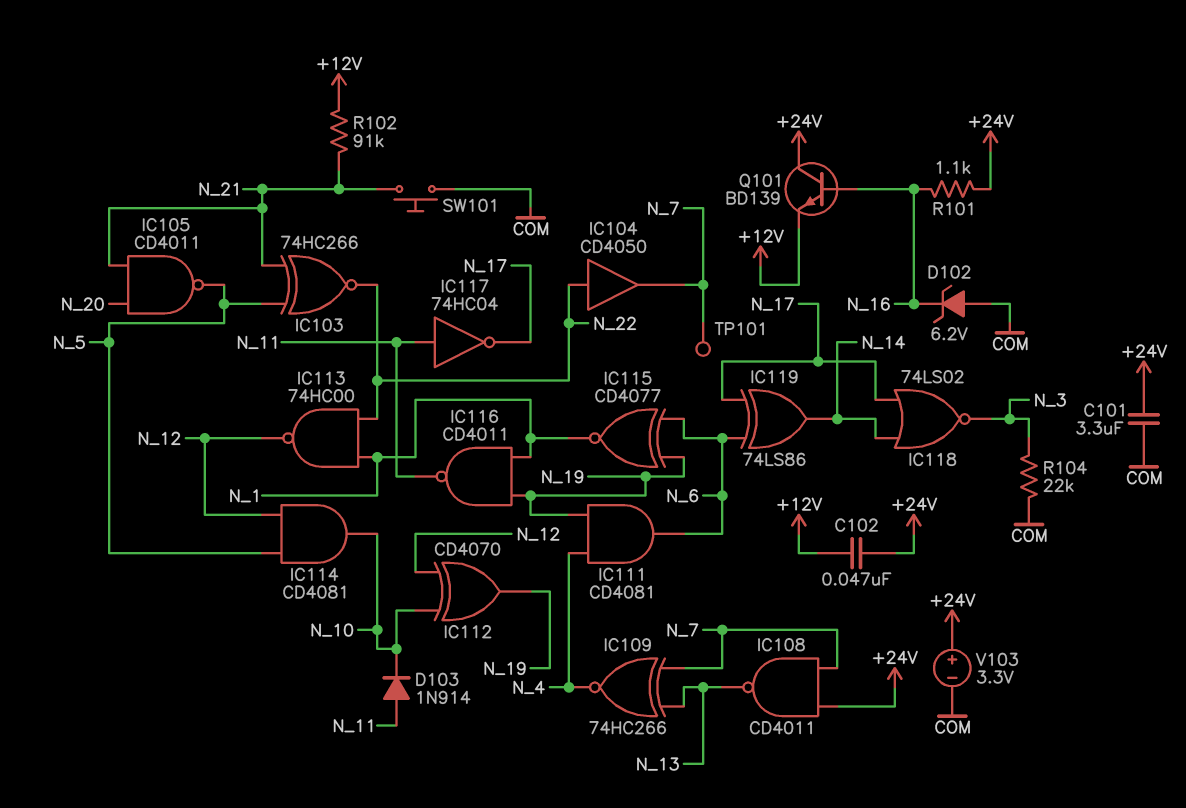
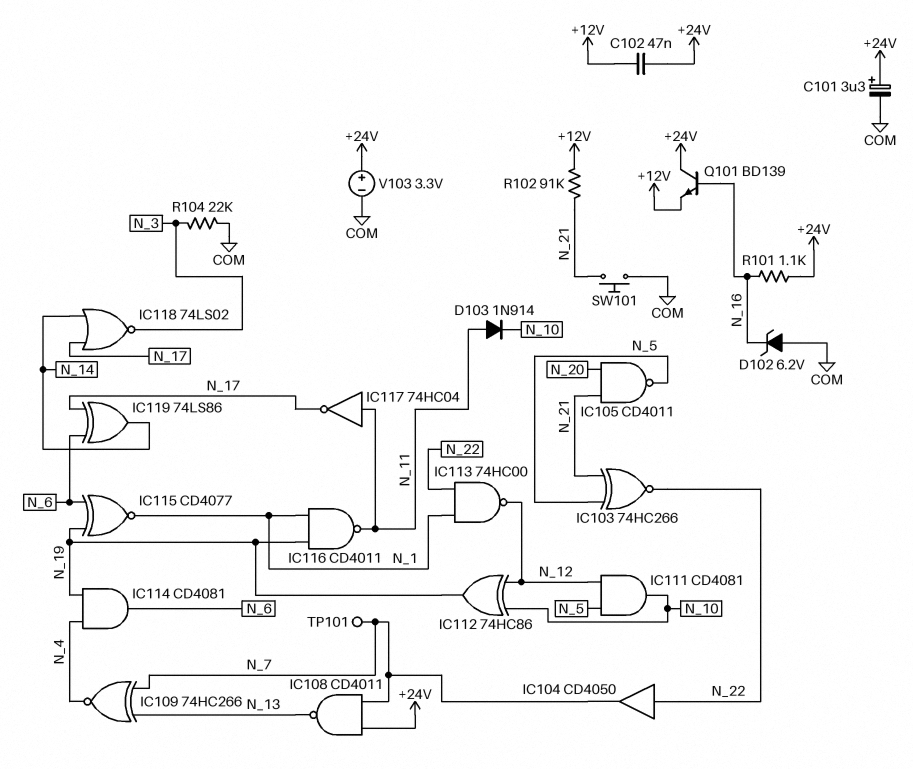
C101: 3.3uF (+24V, COM) -> 3.3uF (plus +24V, minus COM)
IC111: AND CD4081 (in N_4, in N_19, out N_6) -> AND CD4081 (in N_5, in N_12, out N_10)
IC112: XOR CD4070 (in N_10, in N_12, out N_19) -> XOR 74HC86 (in N_10, in N_12, out N_19)
IC114: AND CD4081 (in N_5, in N_12, out N_10) -> AND CD4081 (in N_4, in N_19, out N_6)

